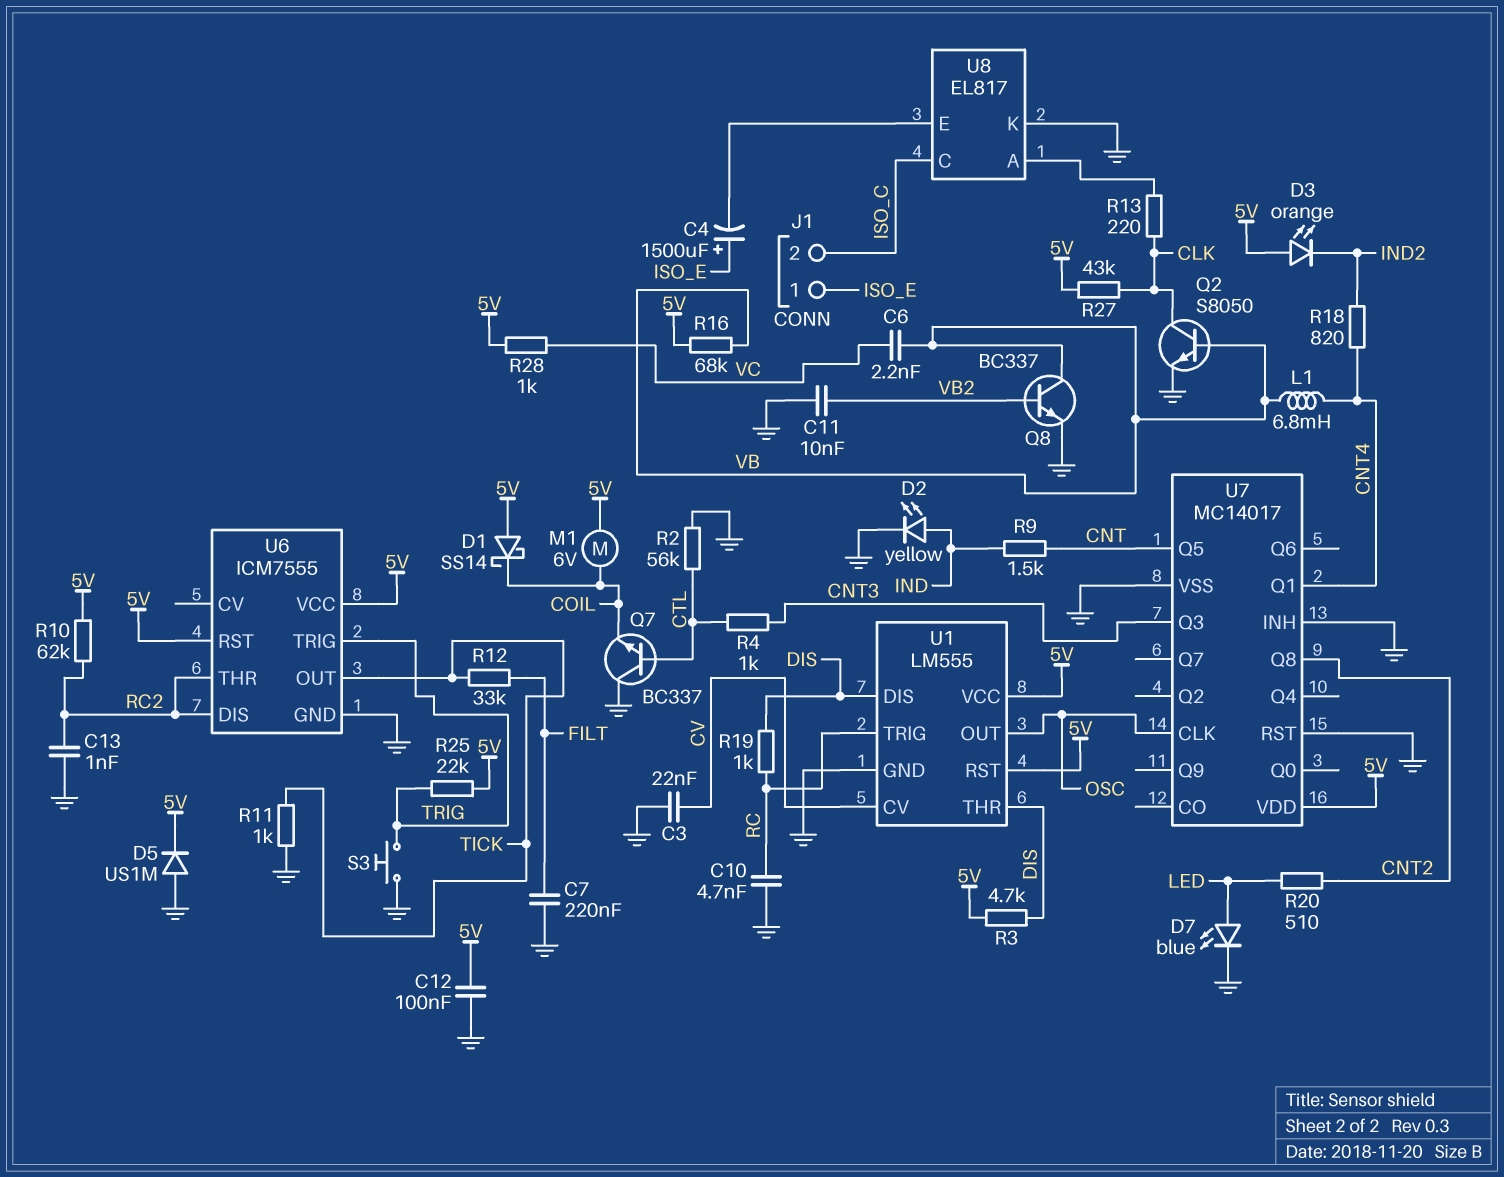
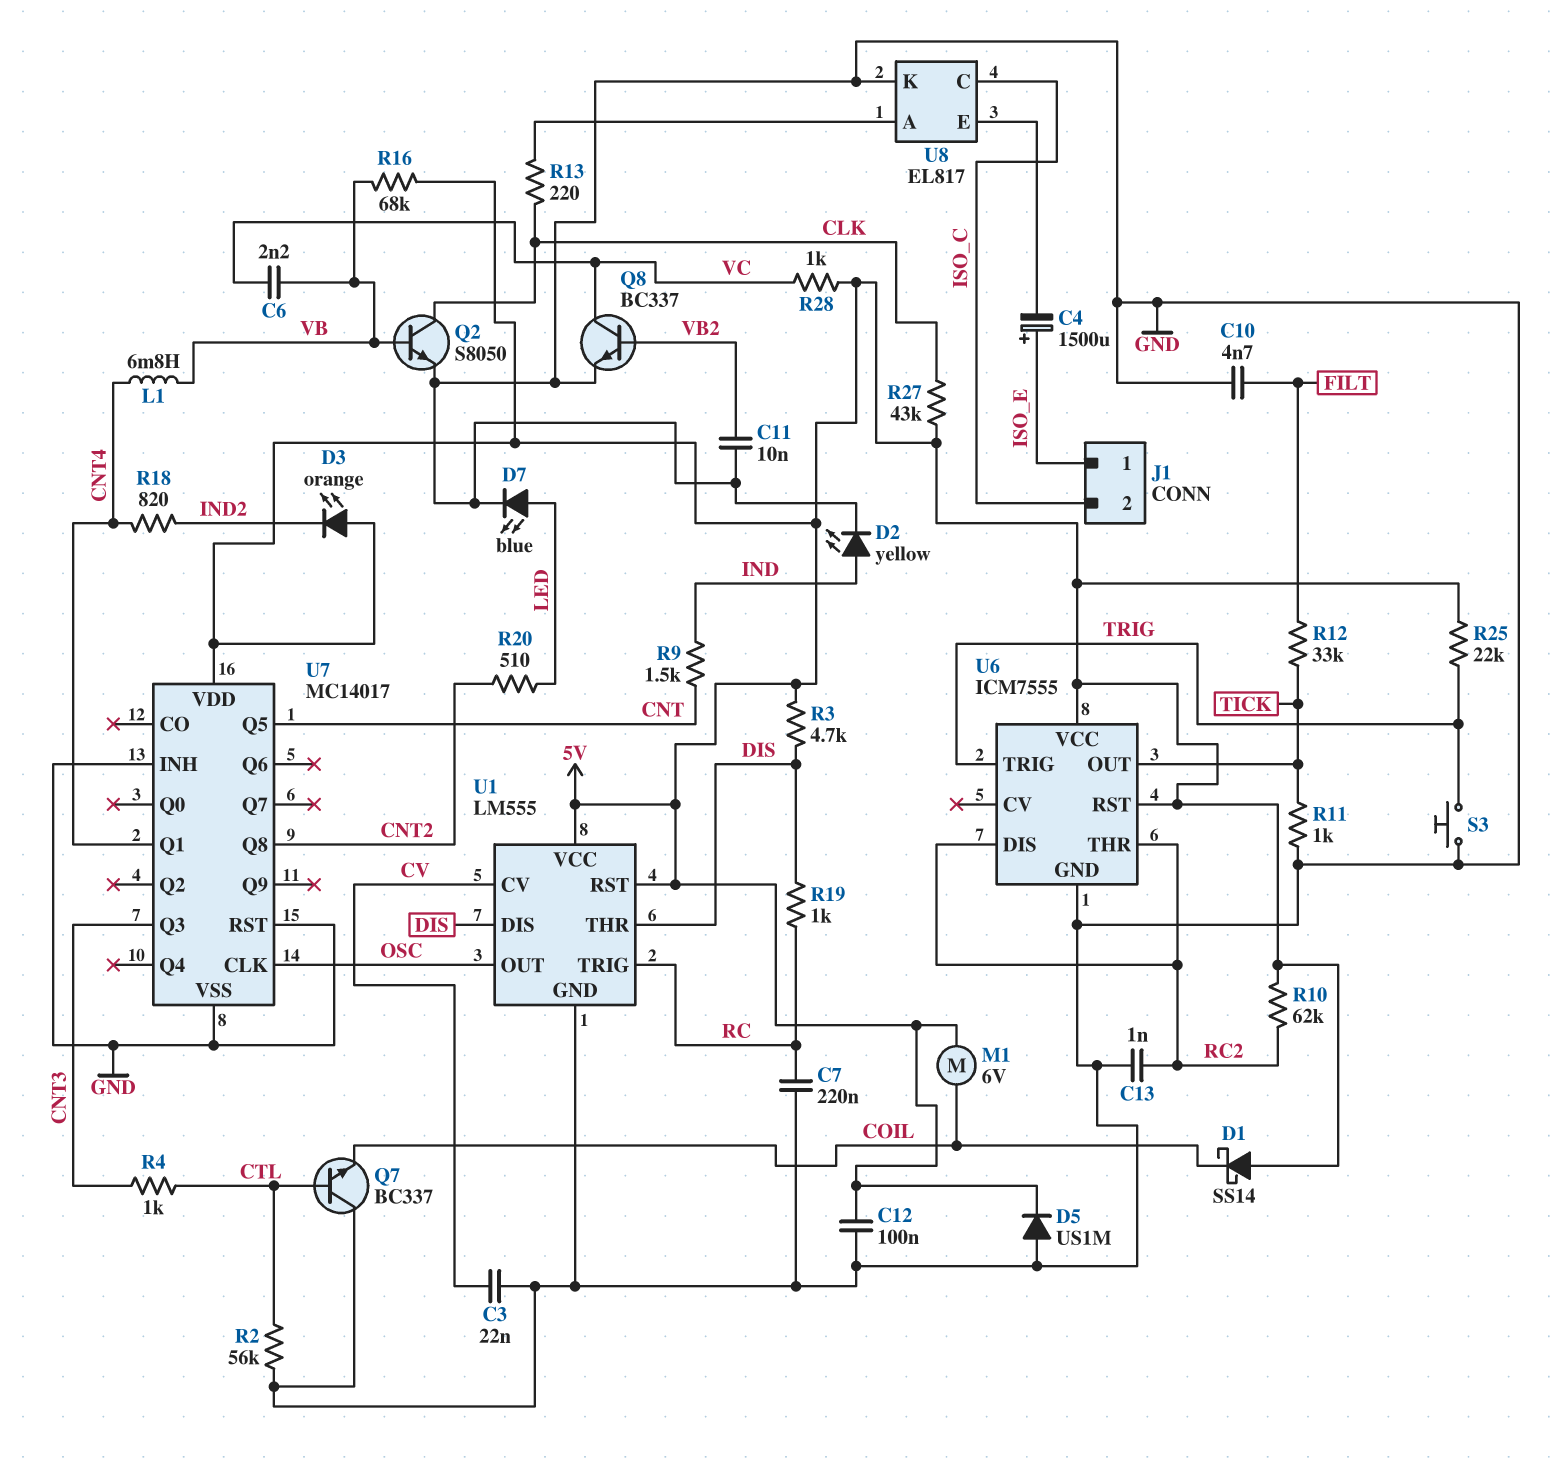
C7: 220nF (FILT, GND) -> 220nF (GND, RC)
C10: 4.7nF (GND, RC) -> 4.7nF (FILT, GND)
Q8: NPN BC337 (B VB2, C VB, E GND) -> NPN BC337 (B VB2, C VC, E GND)

